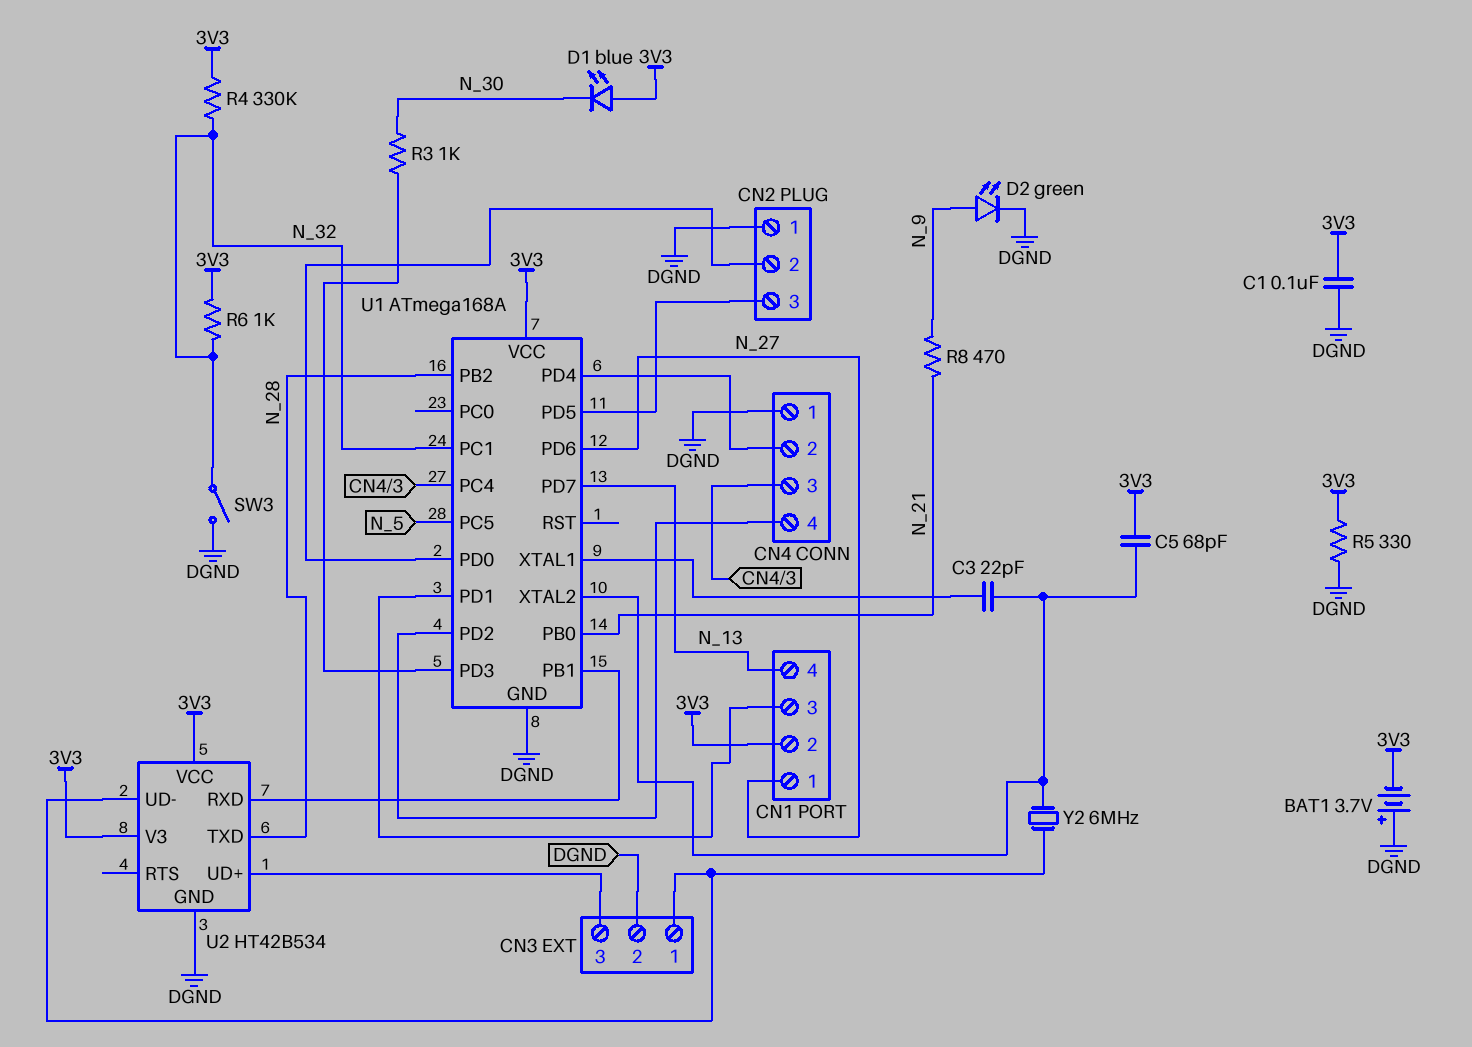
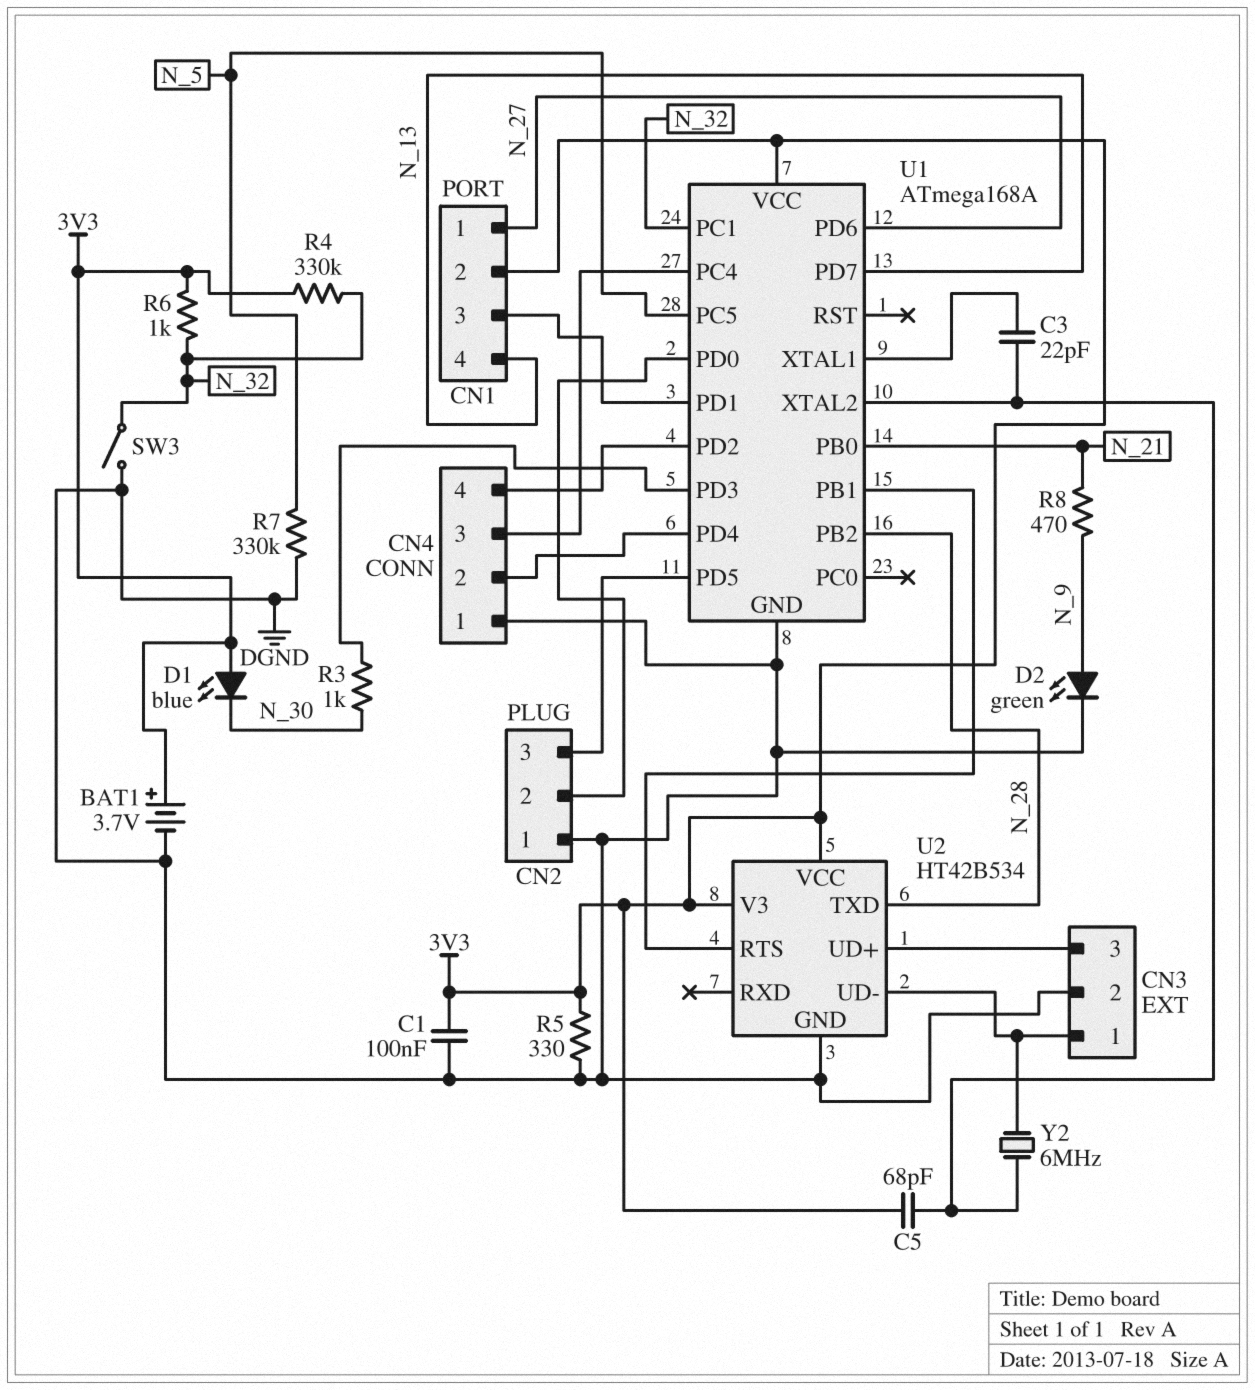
BAT1: 3.7V (plus DGND, minus 3V3) -> 3.7V (plus 3V3, minus DGND)
R7: none -> 330k (DGND, N_5)
U2 pin RTS: none -> U1/PB1
U2 pin RXD: U1/PB1 -> none

